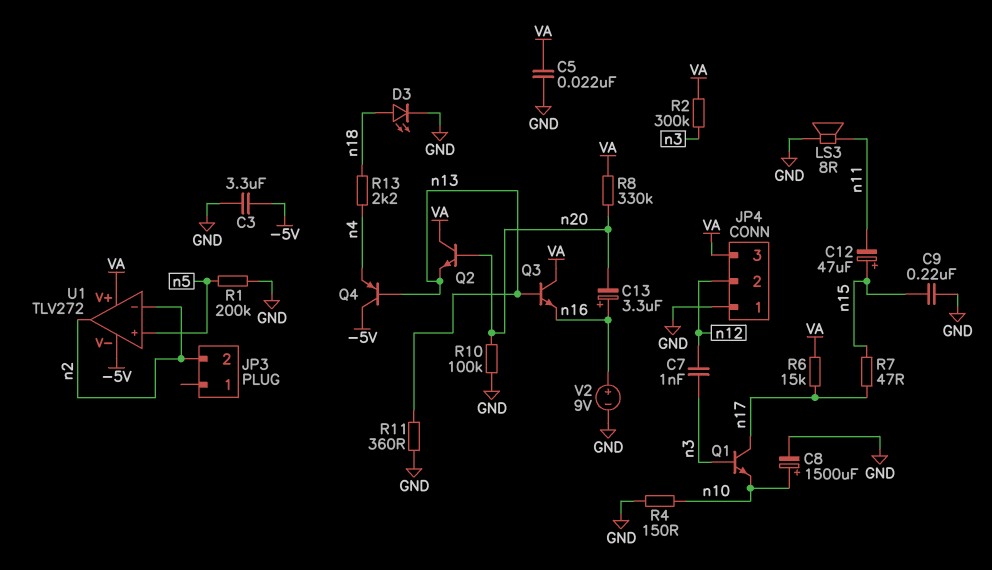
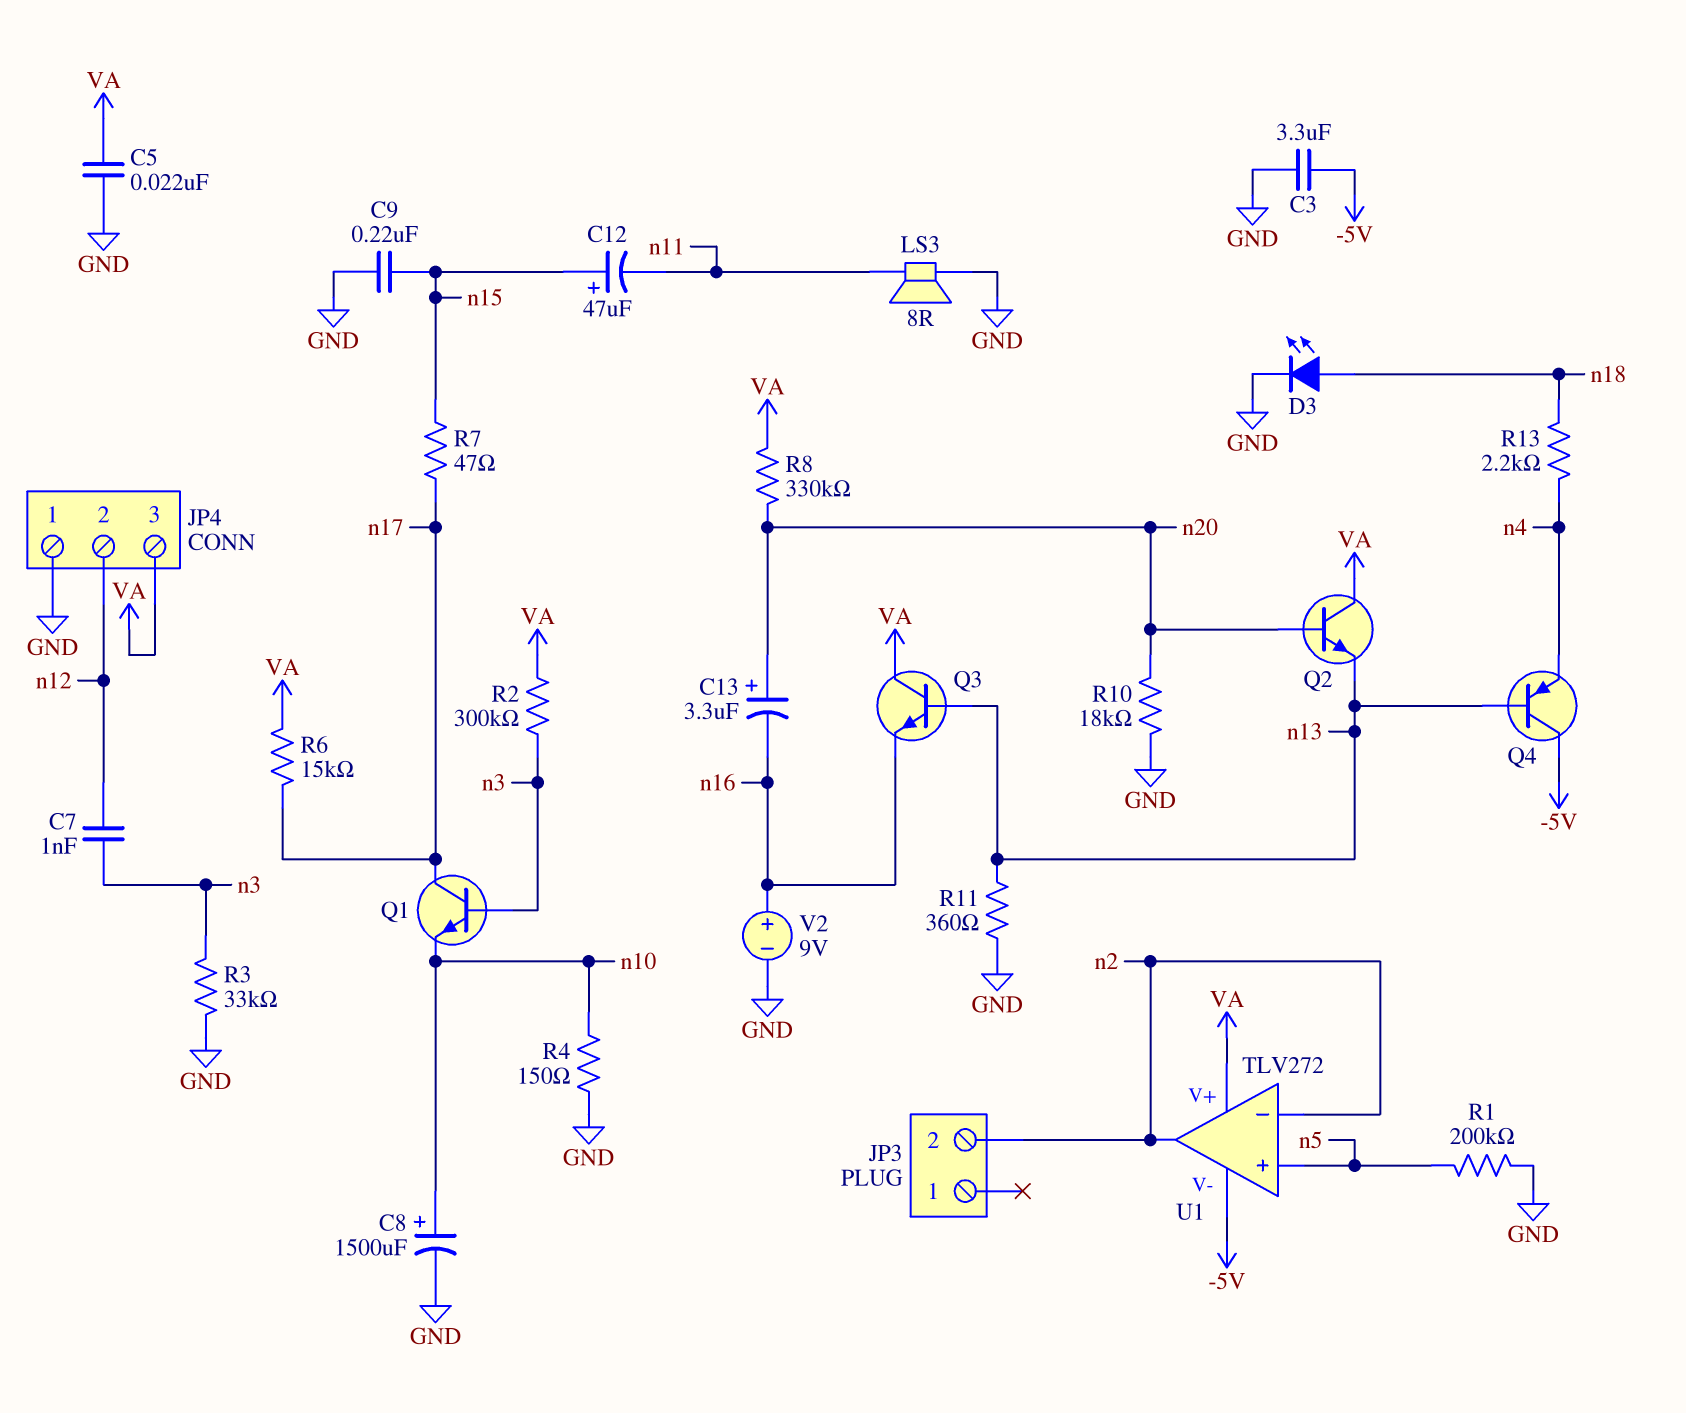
C13: 3.3uF (plus n16, minus n20) -> 3.3uF (plus n20, minus n16)
R3: none -> 33k (GND, n3)
R10: 100k (GND, n20) -> 18k (GND, n20)

